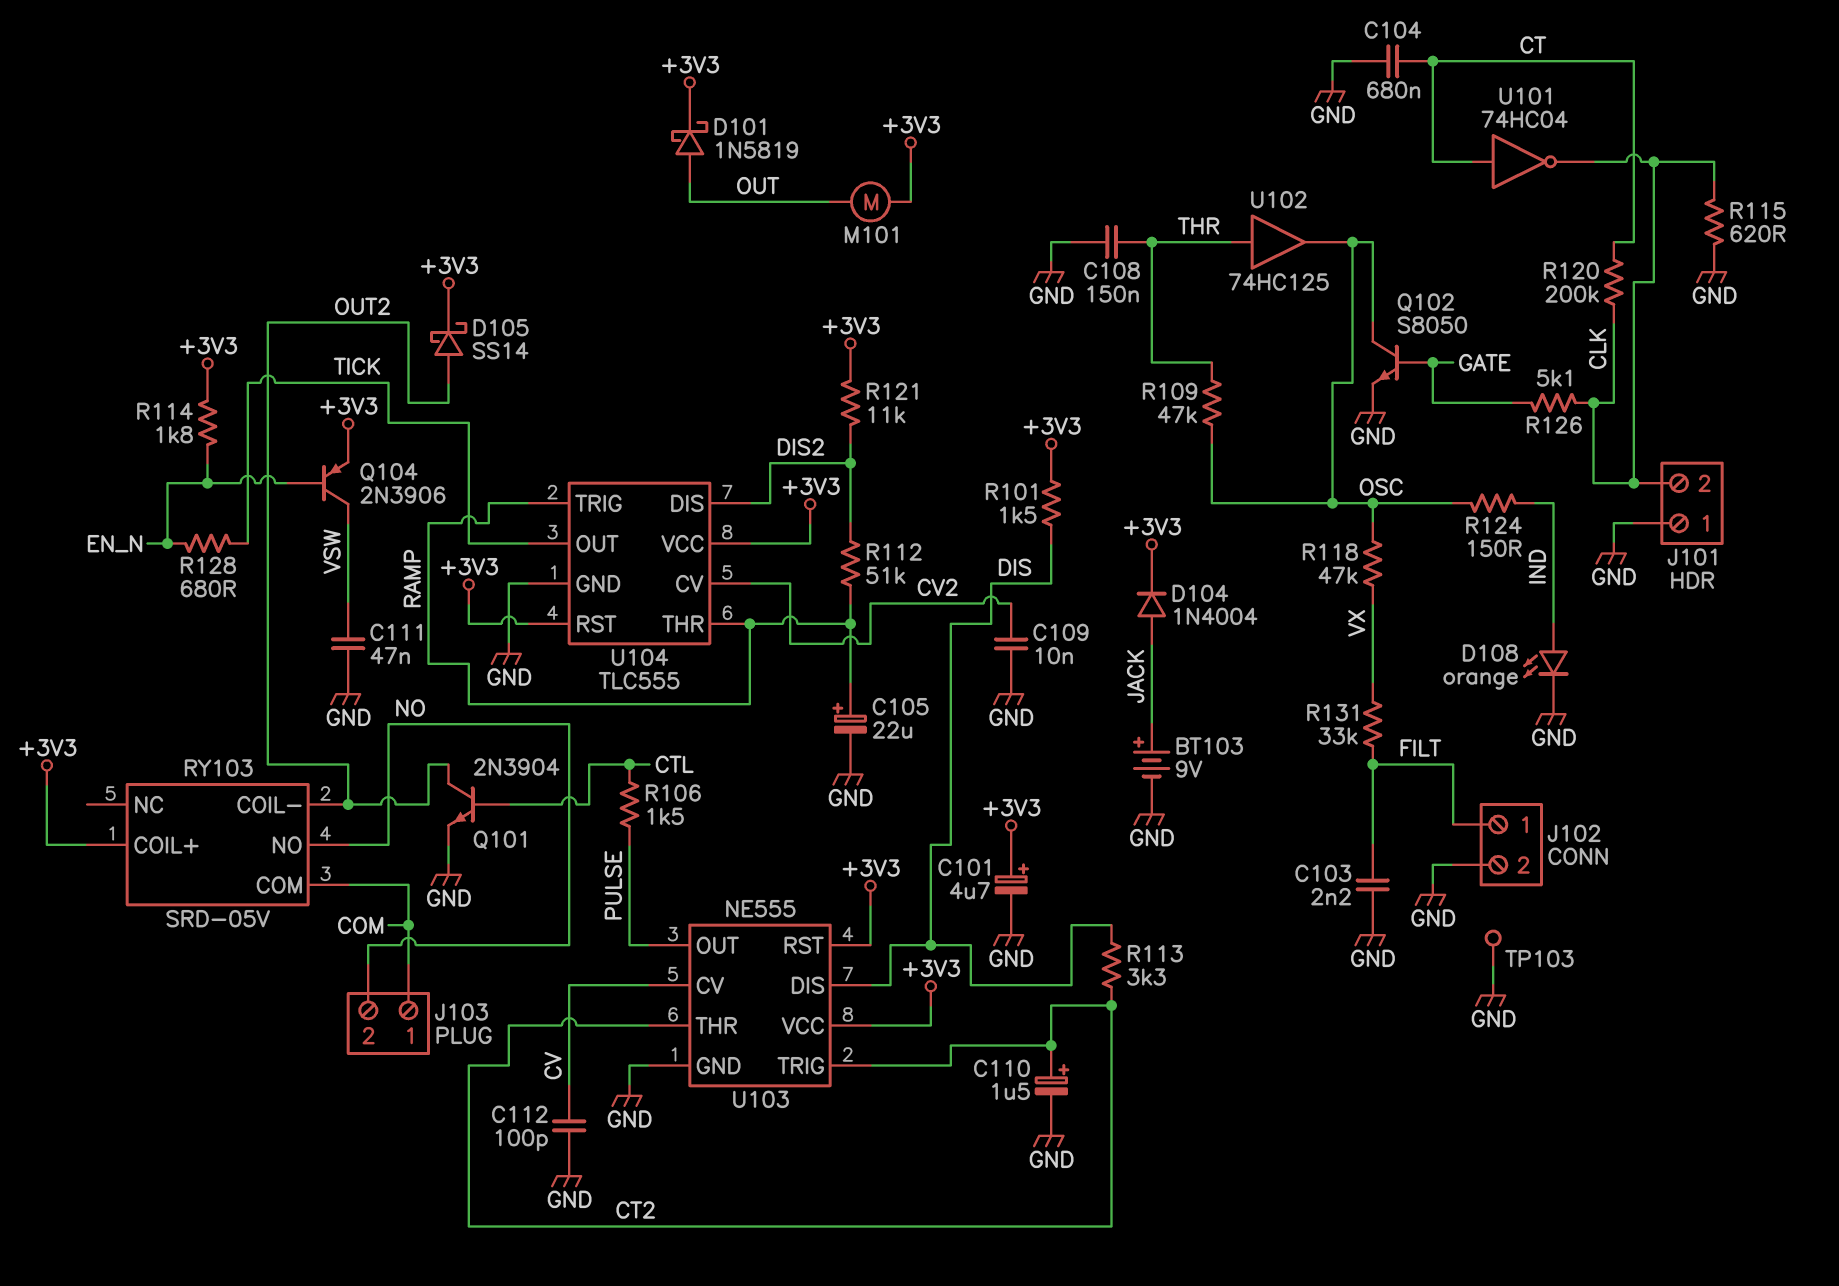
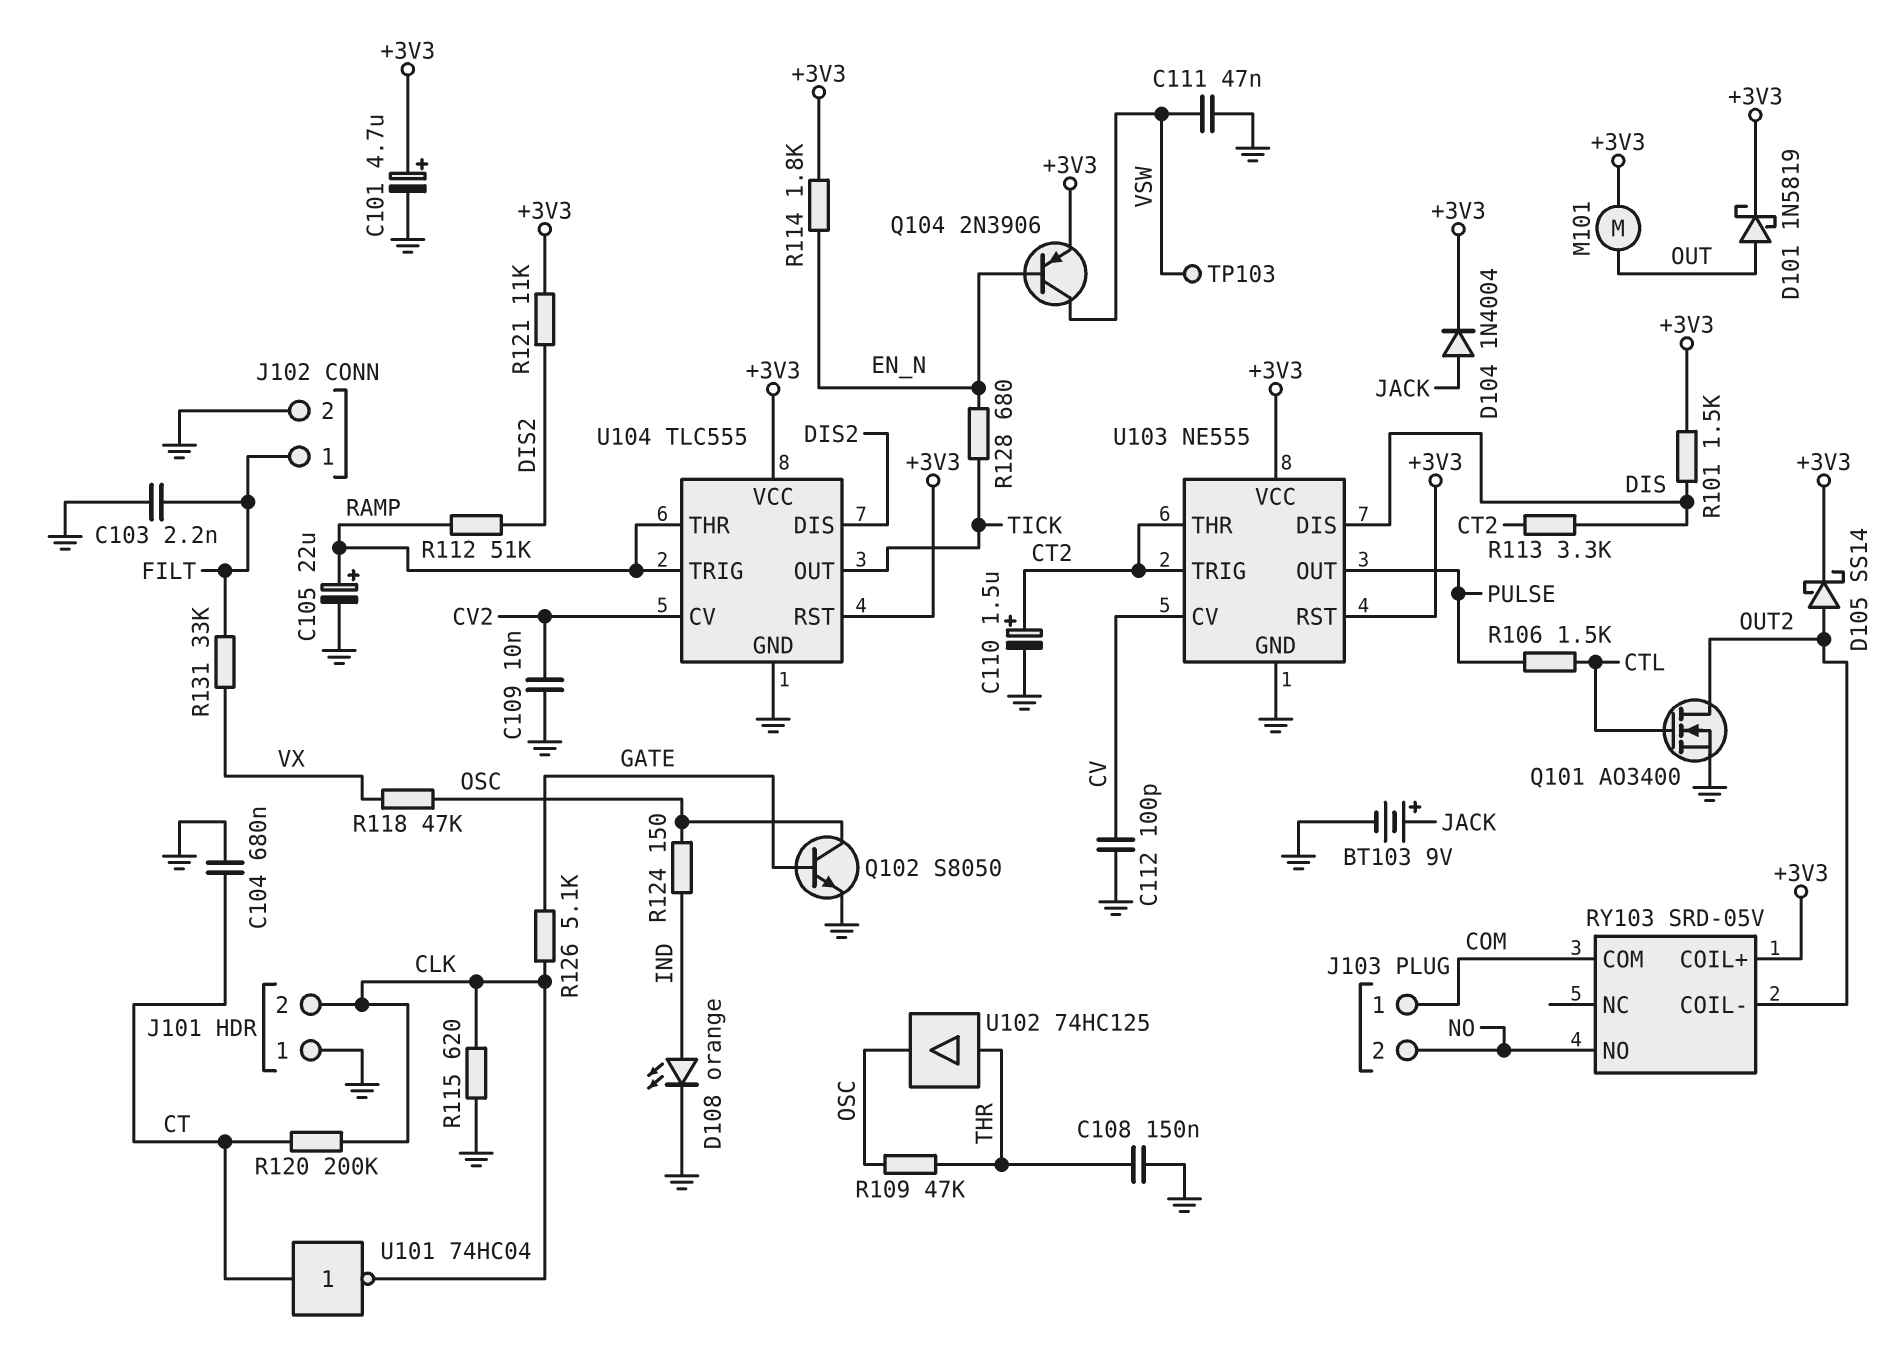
Q101: NPN 2N3904 (B CTL, C OUT2, E GND) -> NMOS AO3400 (G CTL, D OUT2, S GND)
TP103: test point (GND) -> test point (VSW)

